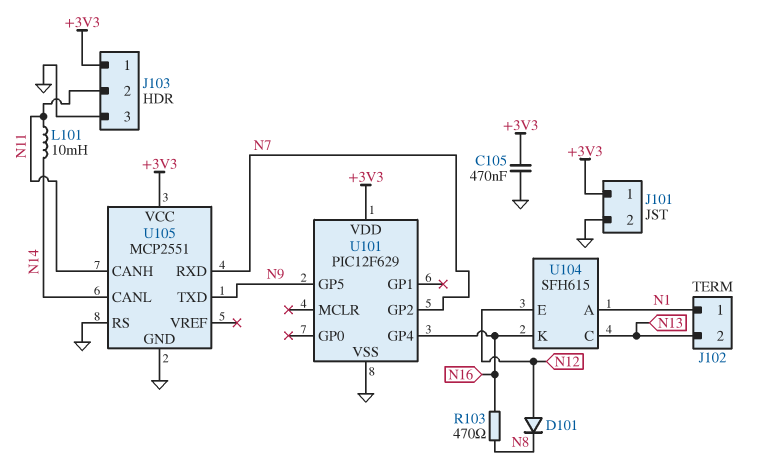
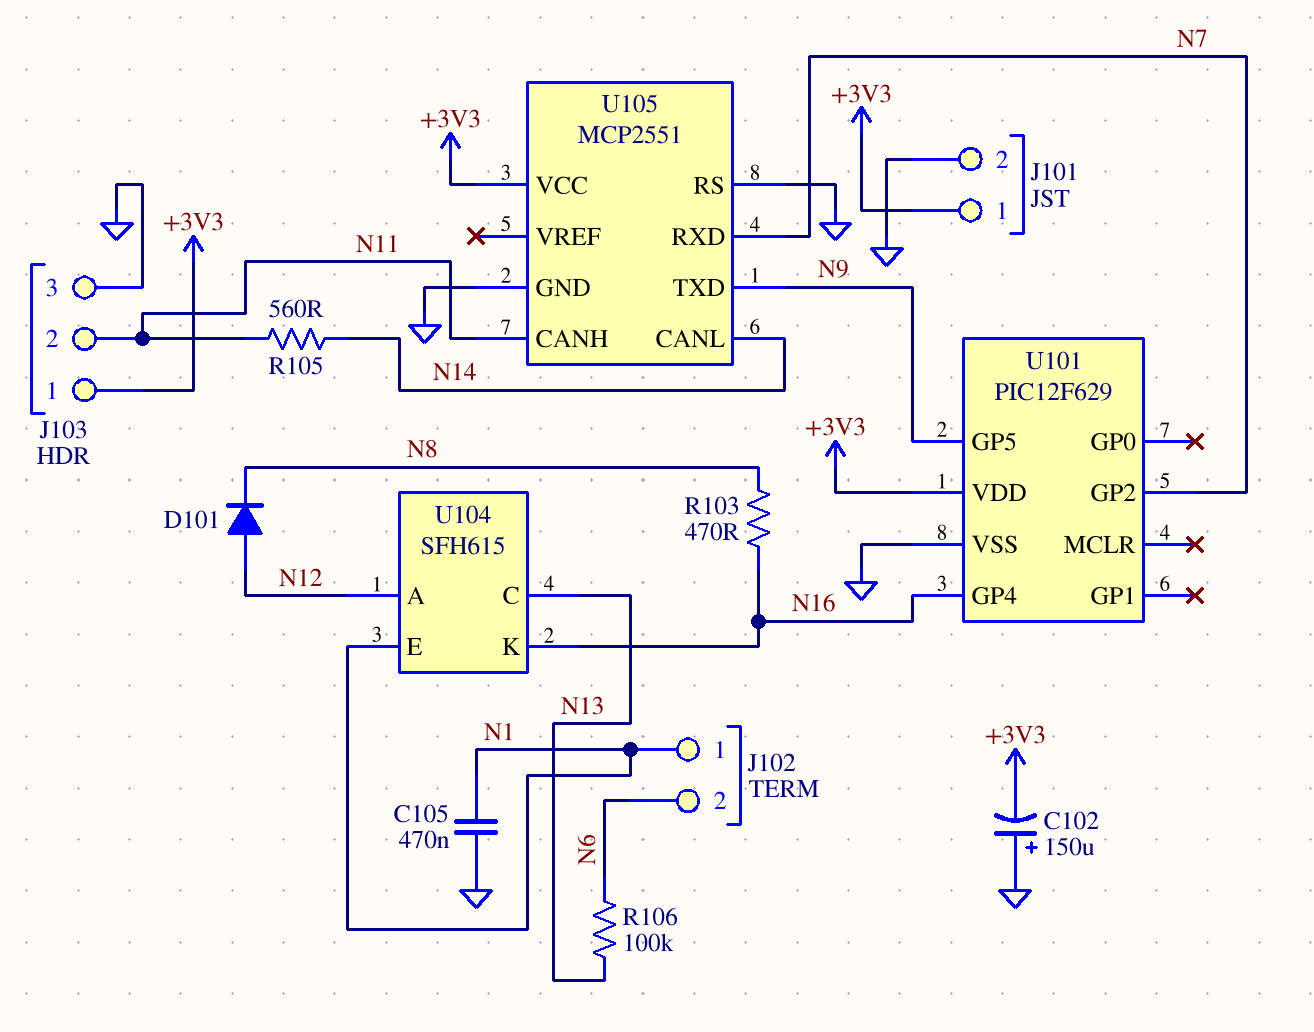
C102: none -> 150uF (plus GND, minus +3V3)
C105: 470nF (+3V3, GND) -> 470nF (GND, N1)
J102 pin 2: N13 -> N6
L101: 10mH (N11, N14) -> none
R105: none -> 560 (N11, N14)
R106: none -> 100k (N6, N13)
U104 pin A: N1 -> N12
U104 pin E: N12 -> N1

